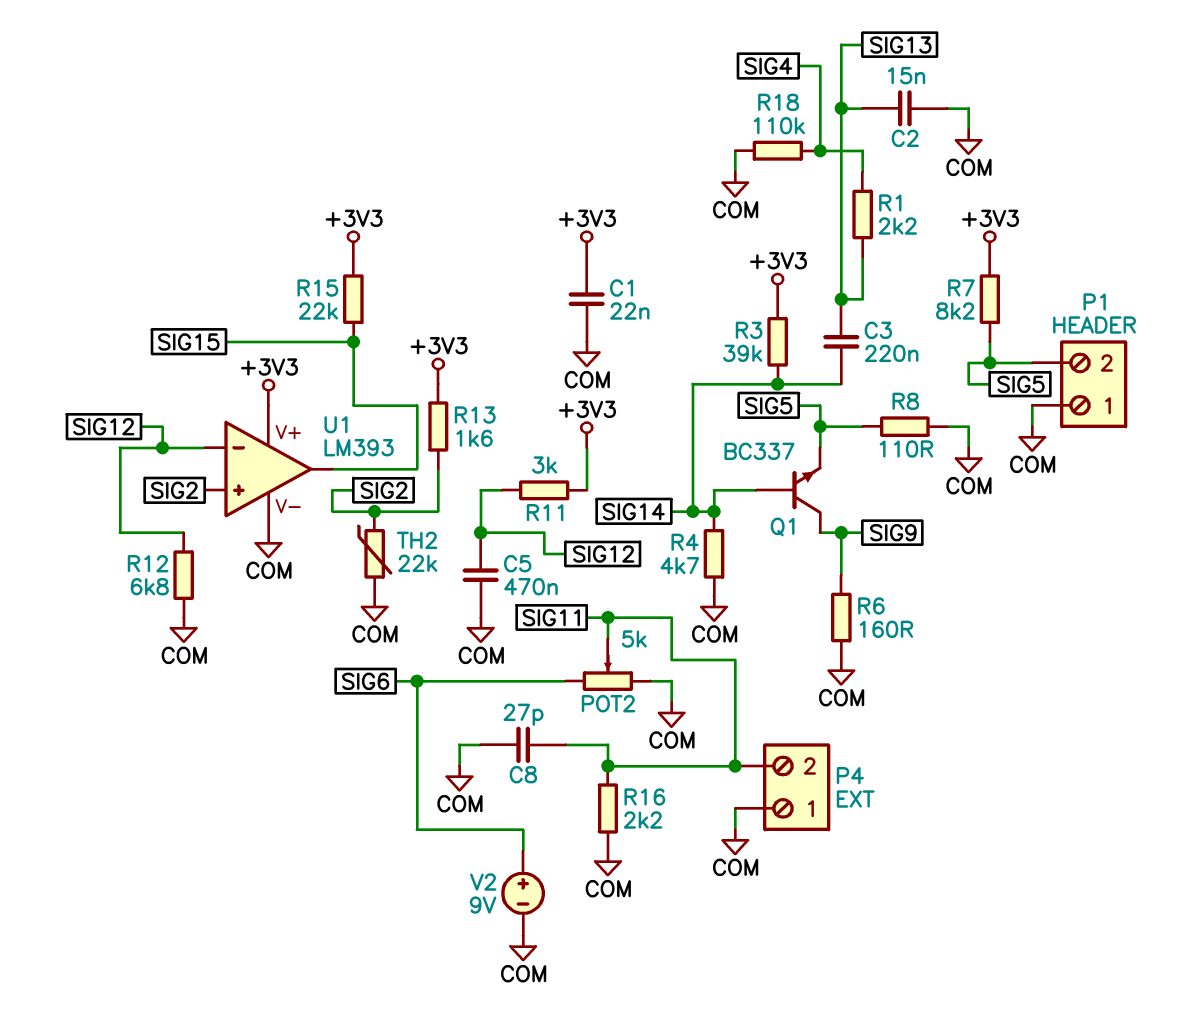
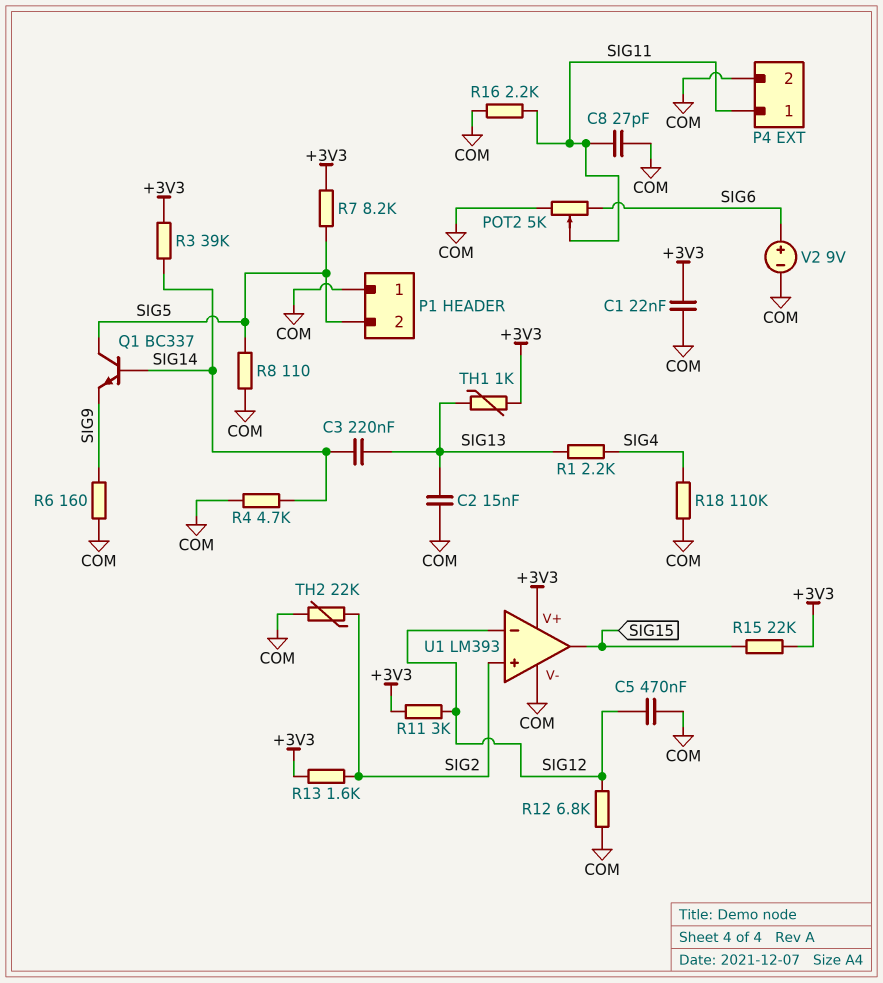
P4 pin 1: COM -> SIG11
P4 pin 2: SIG11 -> COM
Q1: NPN BC337 (B SIG14, C SIG9, E SIG5) -> NPN BC337 (B SIG14, C SIG5, E SIG9)
TH1: none -> 1k (+3V3, SIG13)

